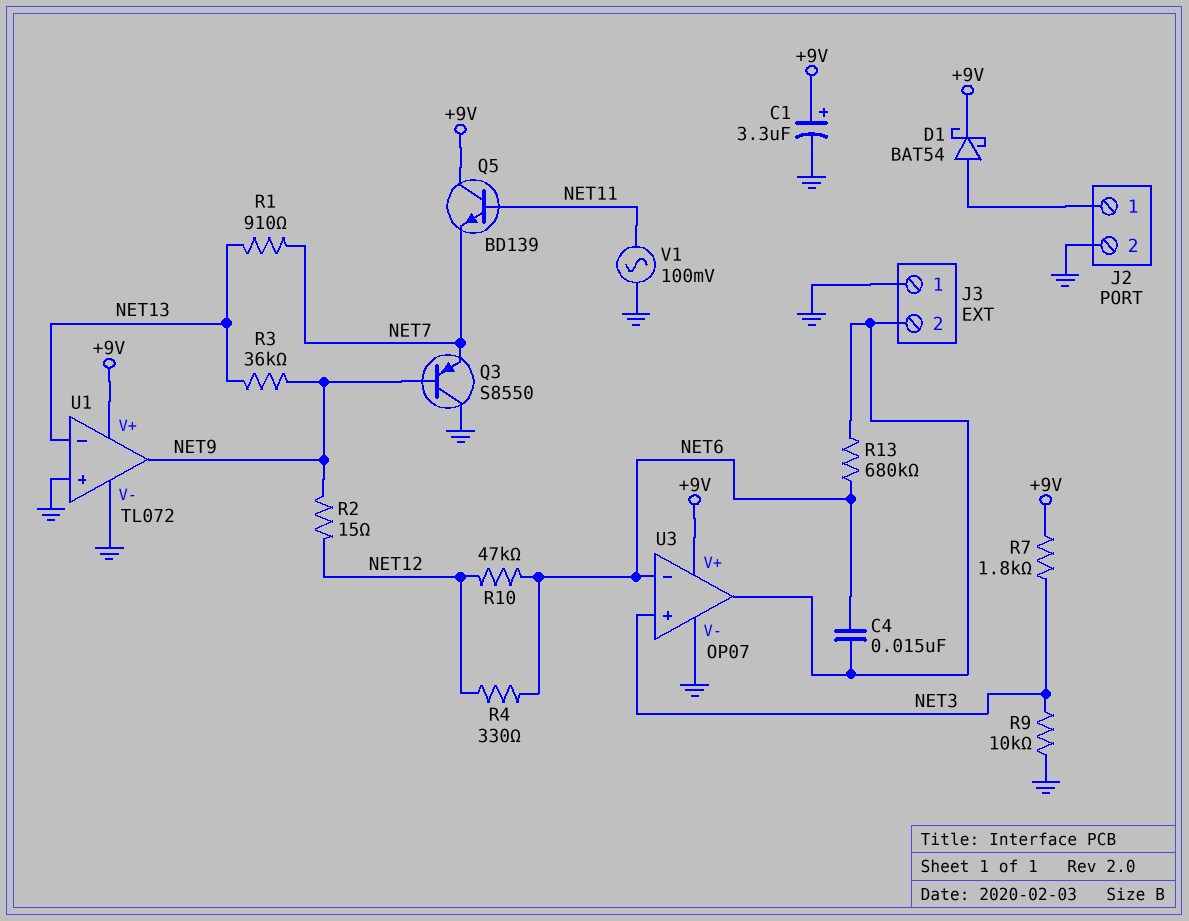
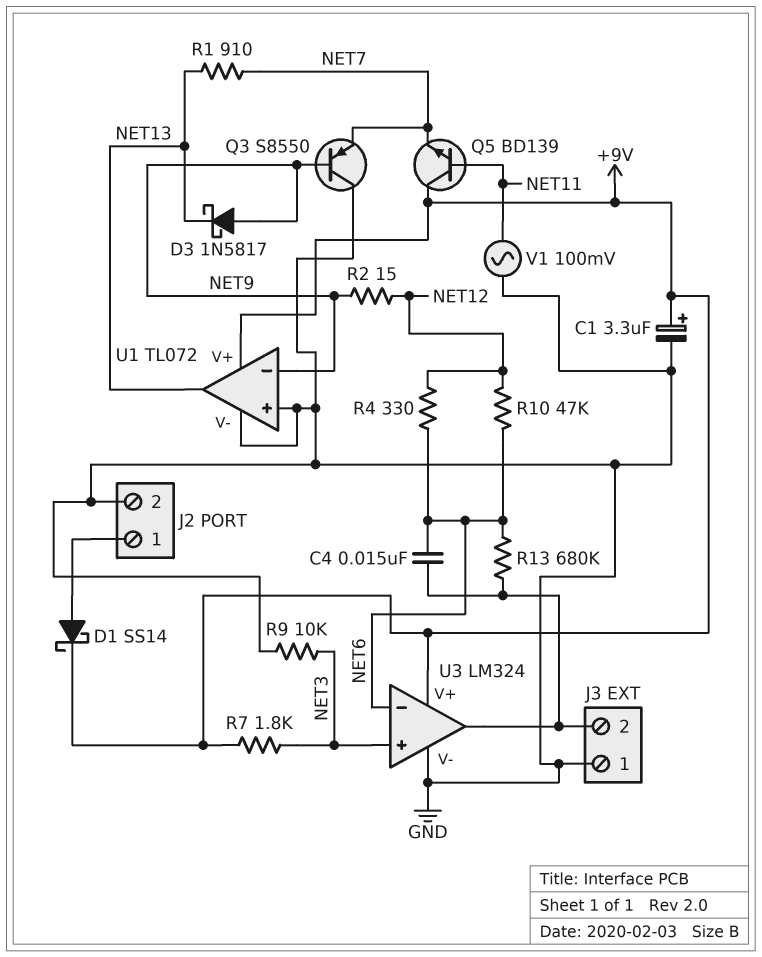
D1: schottky BAT54 (A J2/1, K +9V) -> schottky SS14 (A J2/1, K +9V)
D3: none -> schottky 1N5817 (A NET9, K NET13)
R3: 36k (NET9, NET13) -> none
U1 pin in-: NET13 -> NET9
U1 pin out: NET9 -> NET13
U3: OP07 -> LM324

